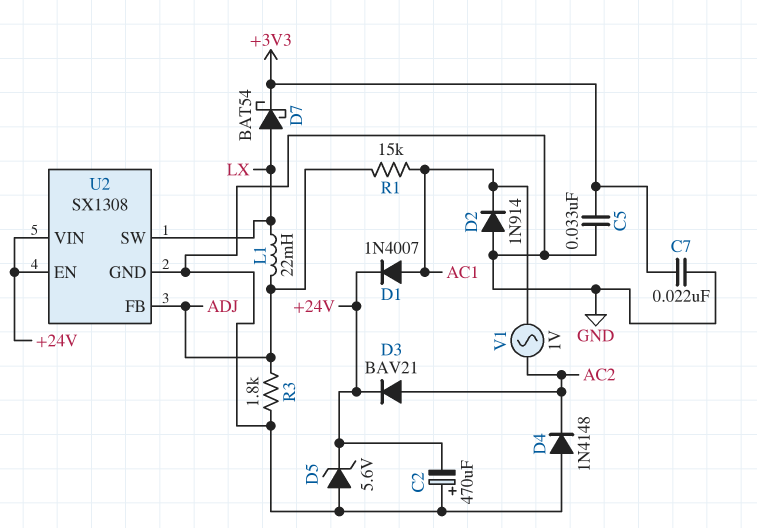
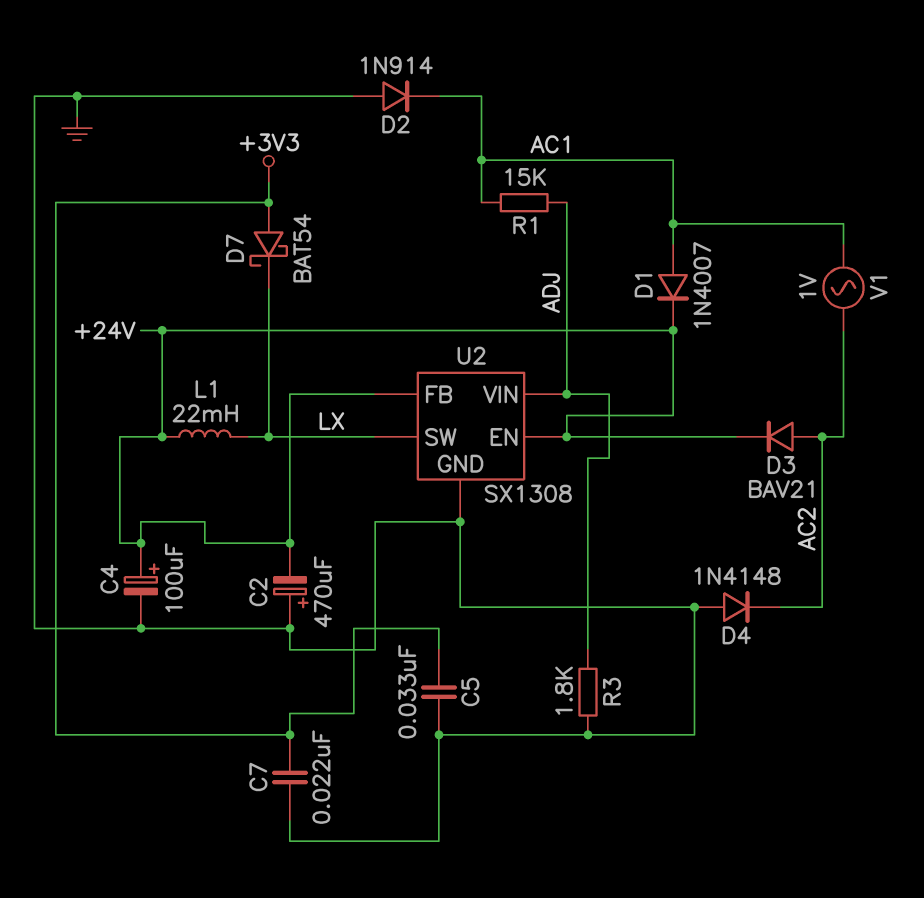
C4: none -> 100uF (plus +24V, minus GND)
D5: zener 5.6V (A GND, K +24V) -> none
D7: schottky BAT54 (A LX, K +3V3) -> schottky BAT54 (A +3V3, K LX)
L1: 22mH (ADJ, LX) -> 22mH (+24V, LX)
U2 pin FB: ADJ -> +24V
U2 pin VIN: +24V -> ADJ

